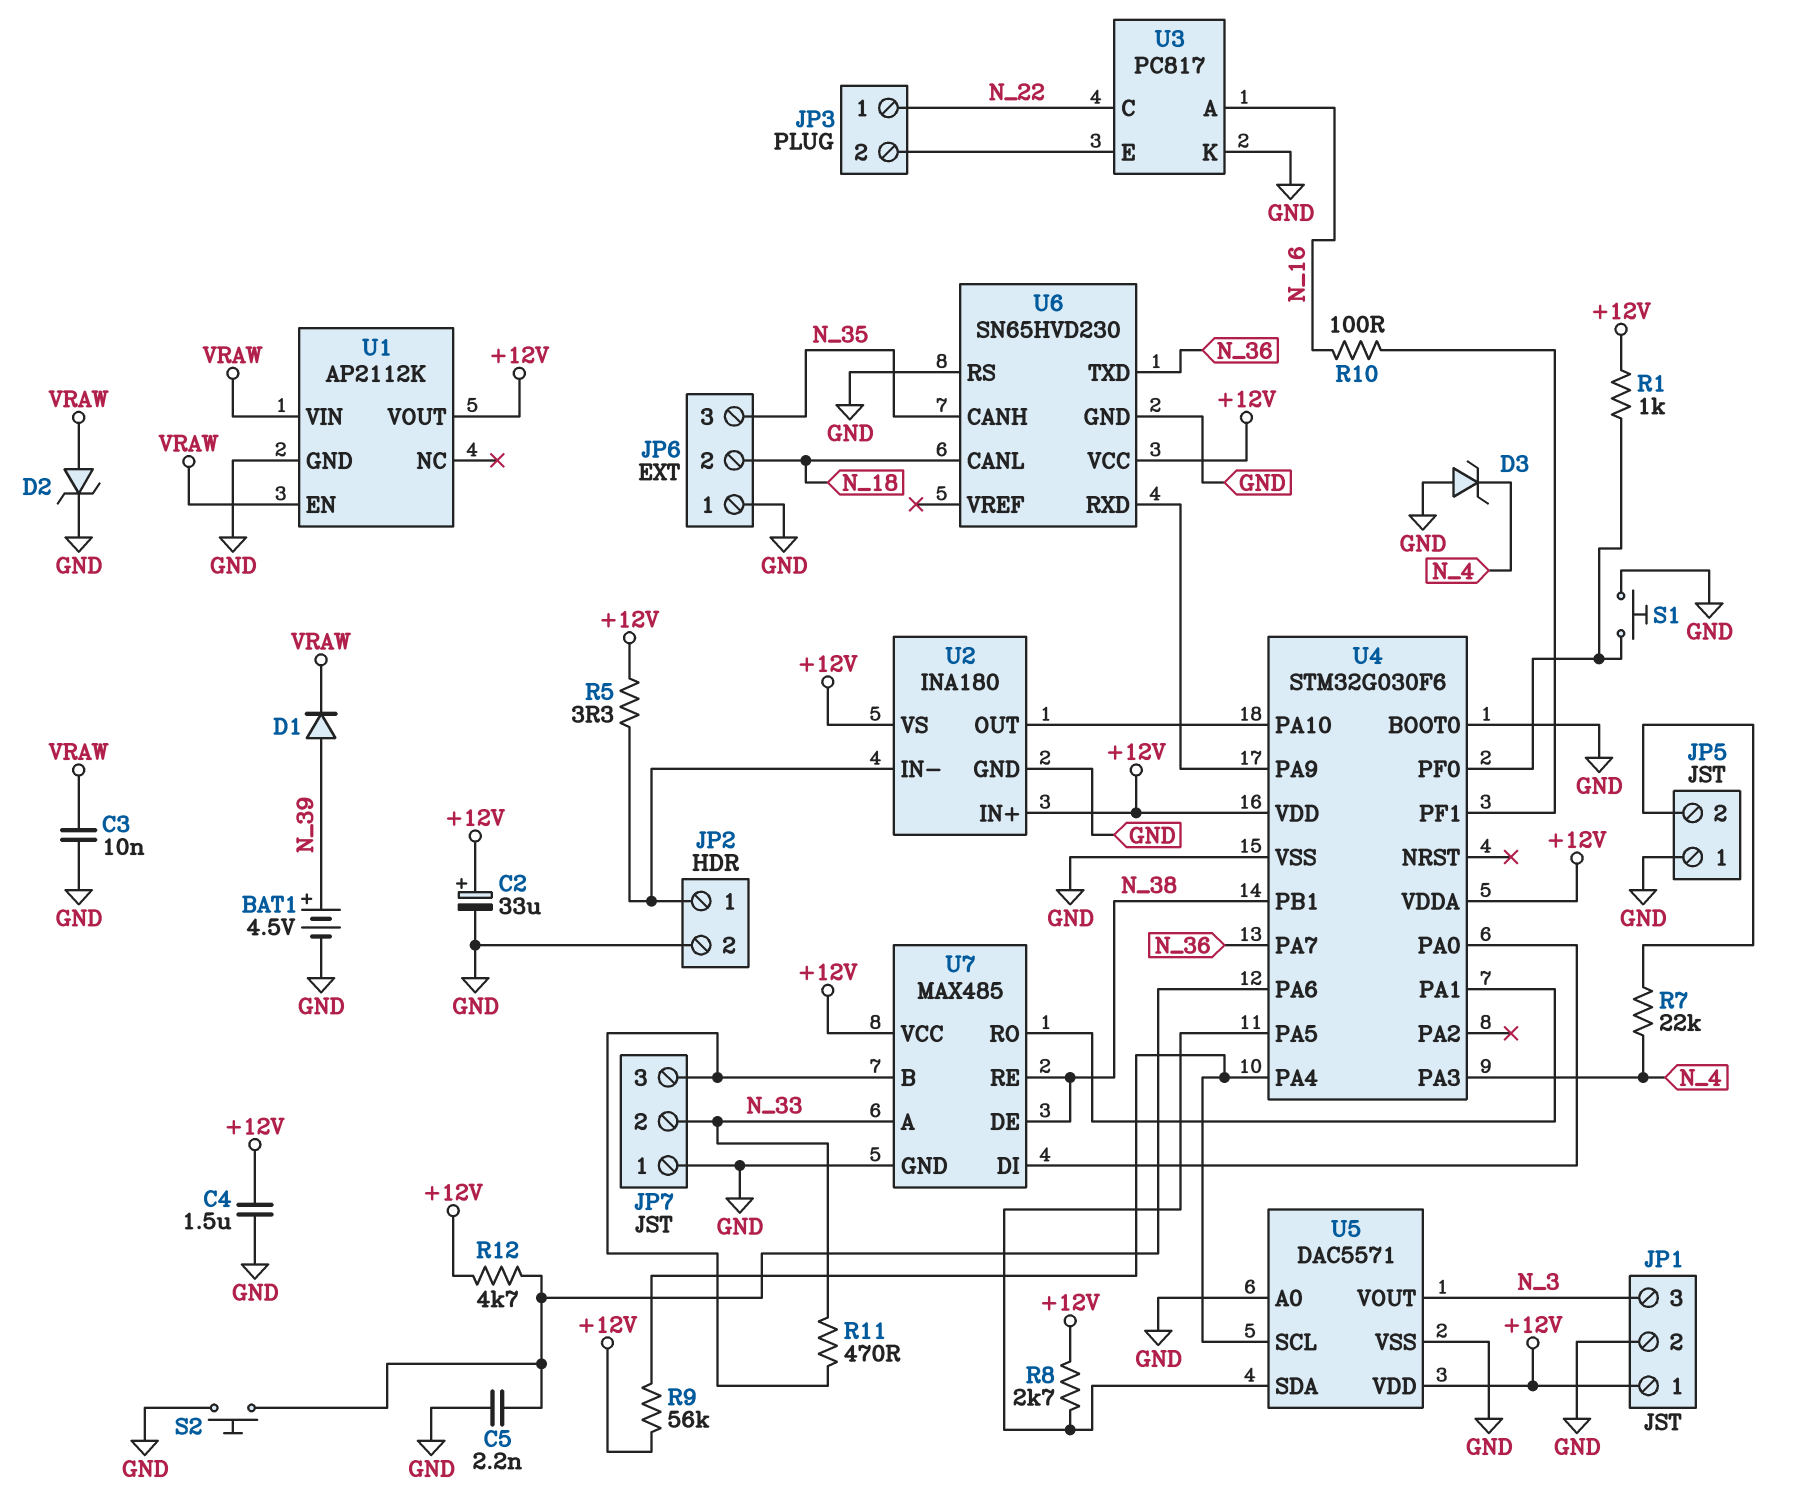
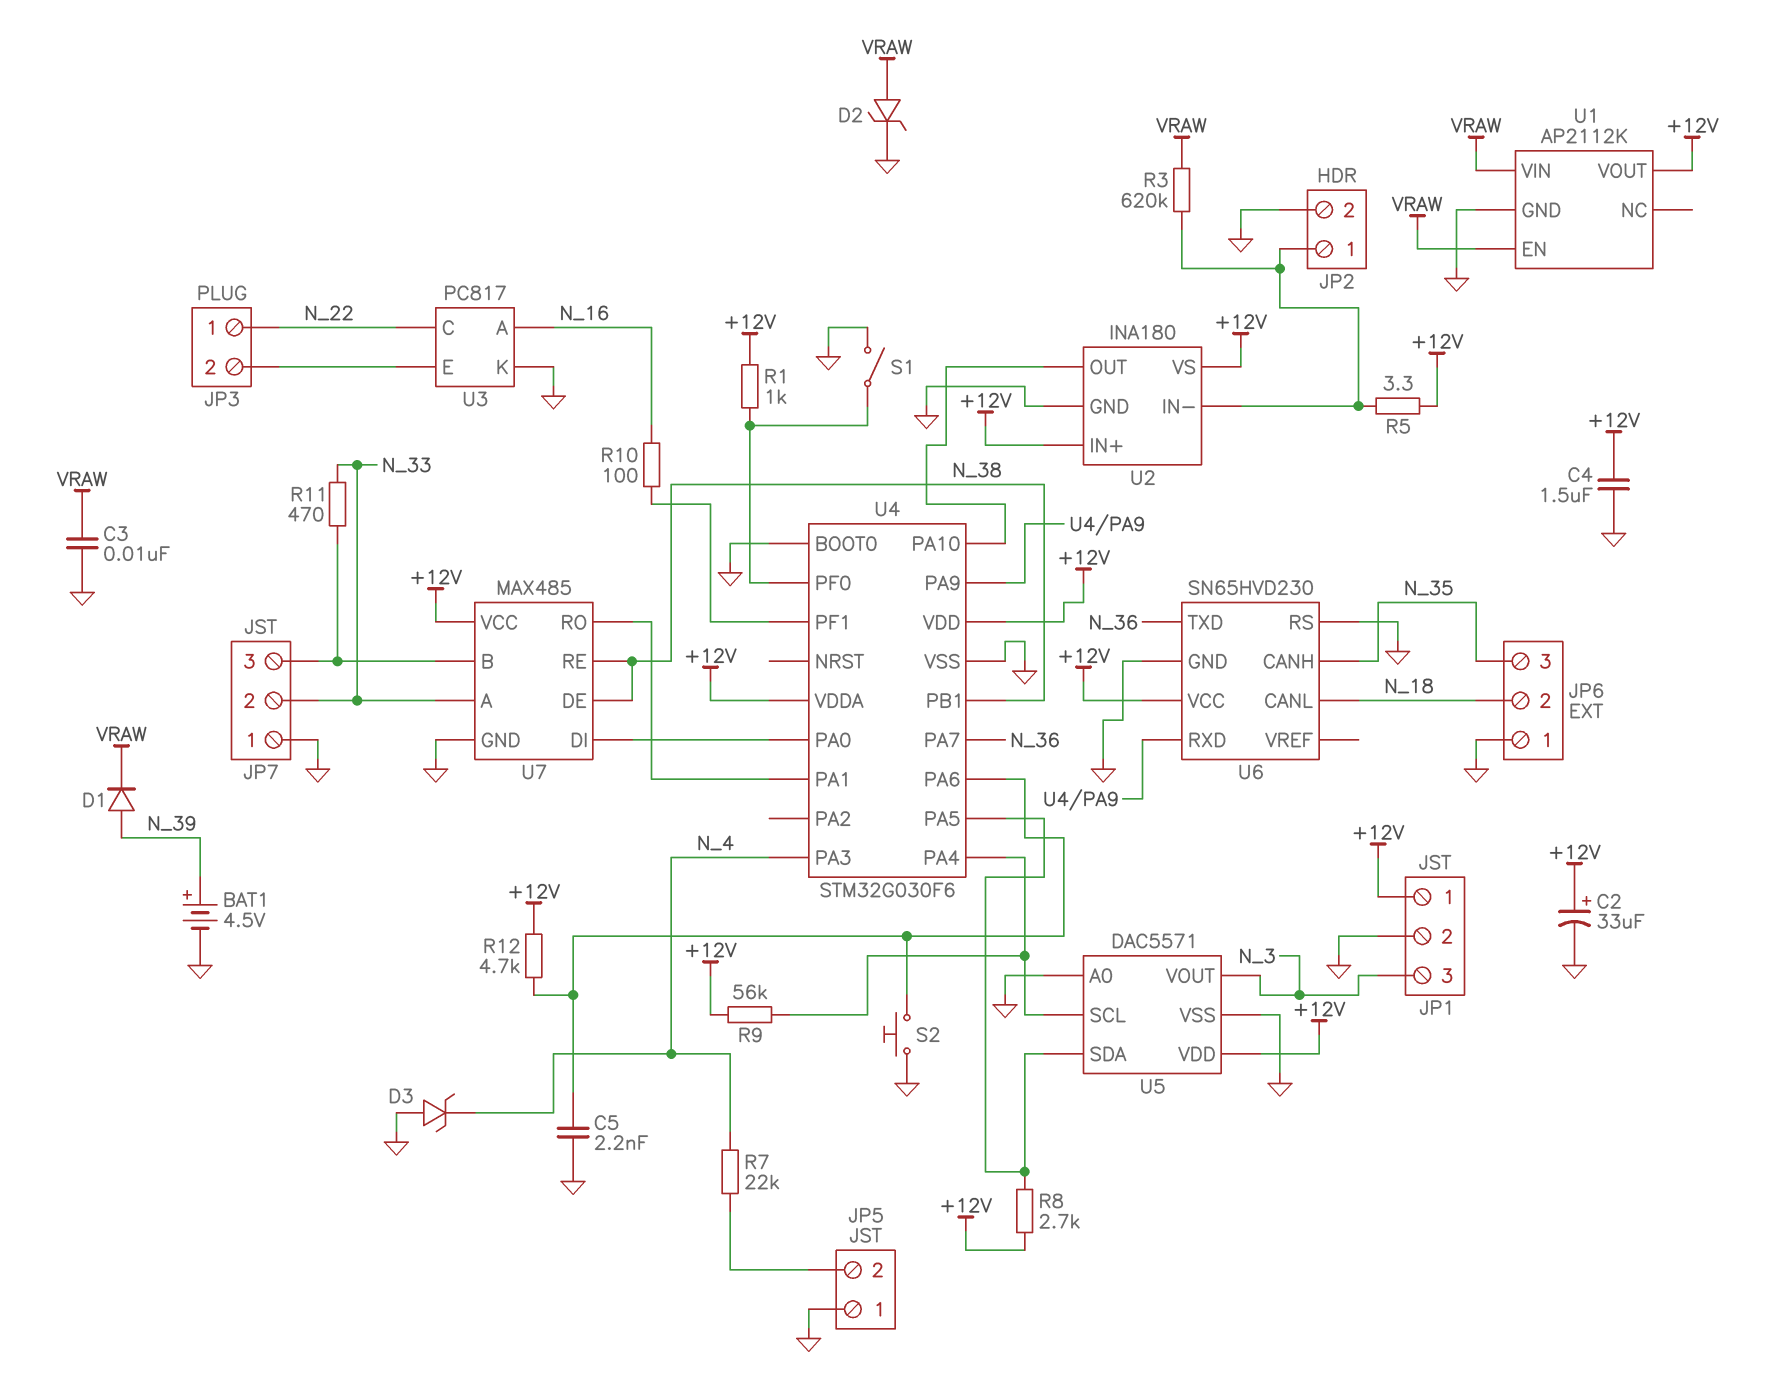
R3: none -> 620k (JP2/1, VRAW)
S1: button (GND, U4/PF0) -> switch (GND, U4/PF0)

